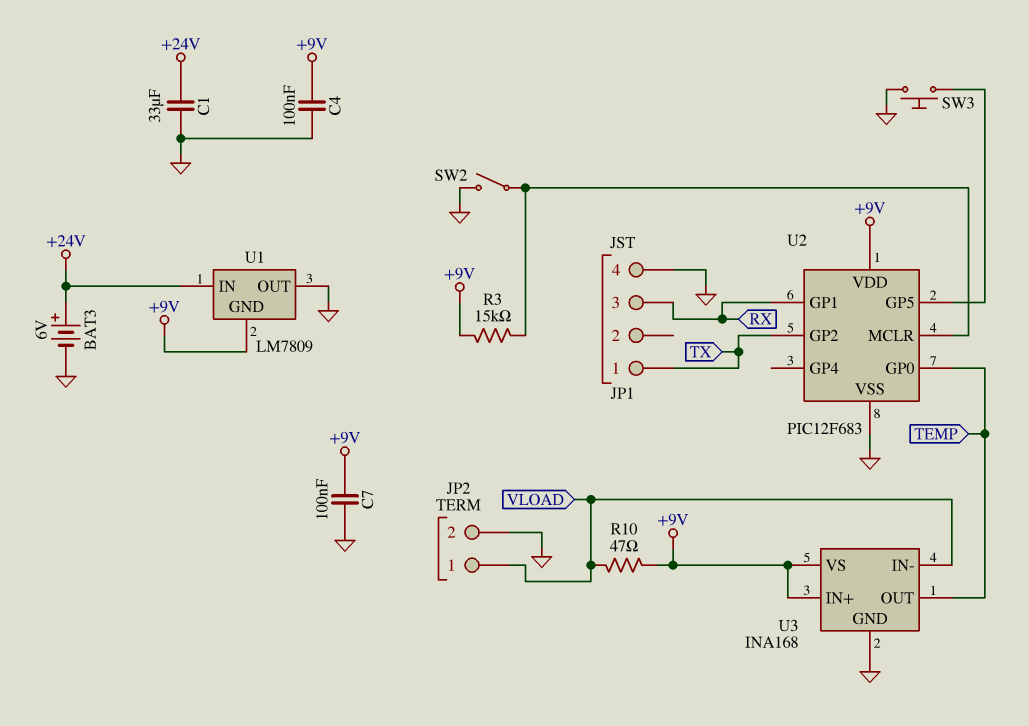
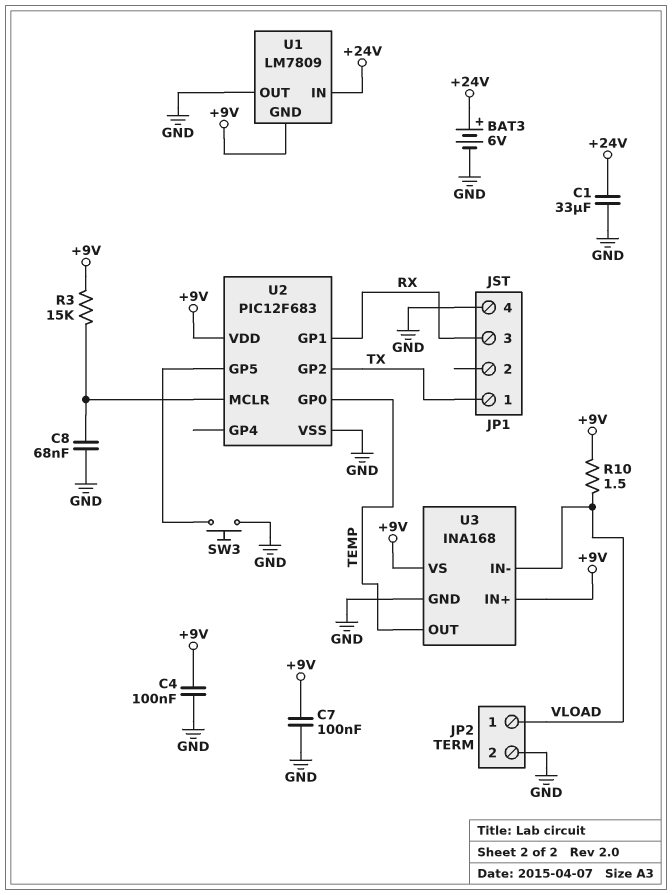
C8: none -> 68nF (GND, U2/MCLR)
R10: 47 (+9V, VLOAD) -> 1.5 (+9V, VLOAD)
SW2: switch (GND, U2/MCLR) -> none

